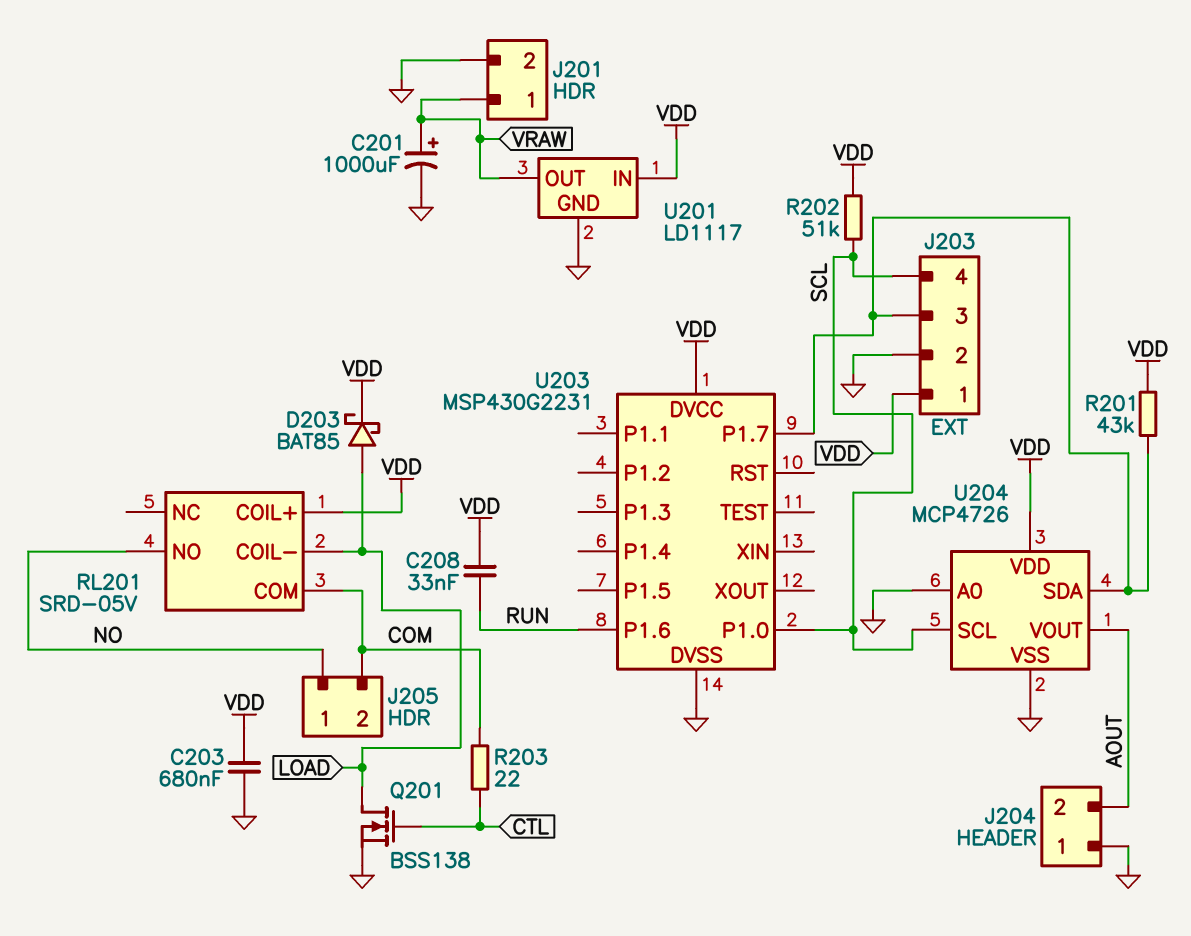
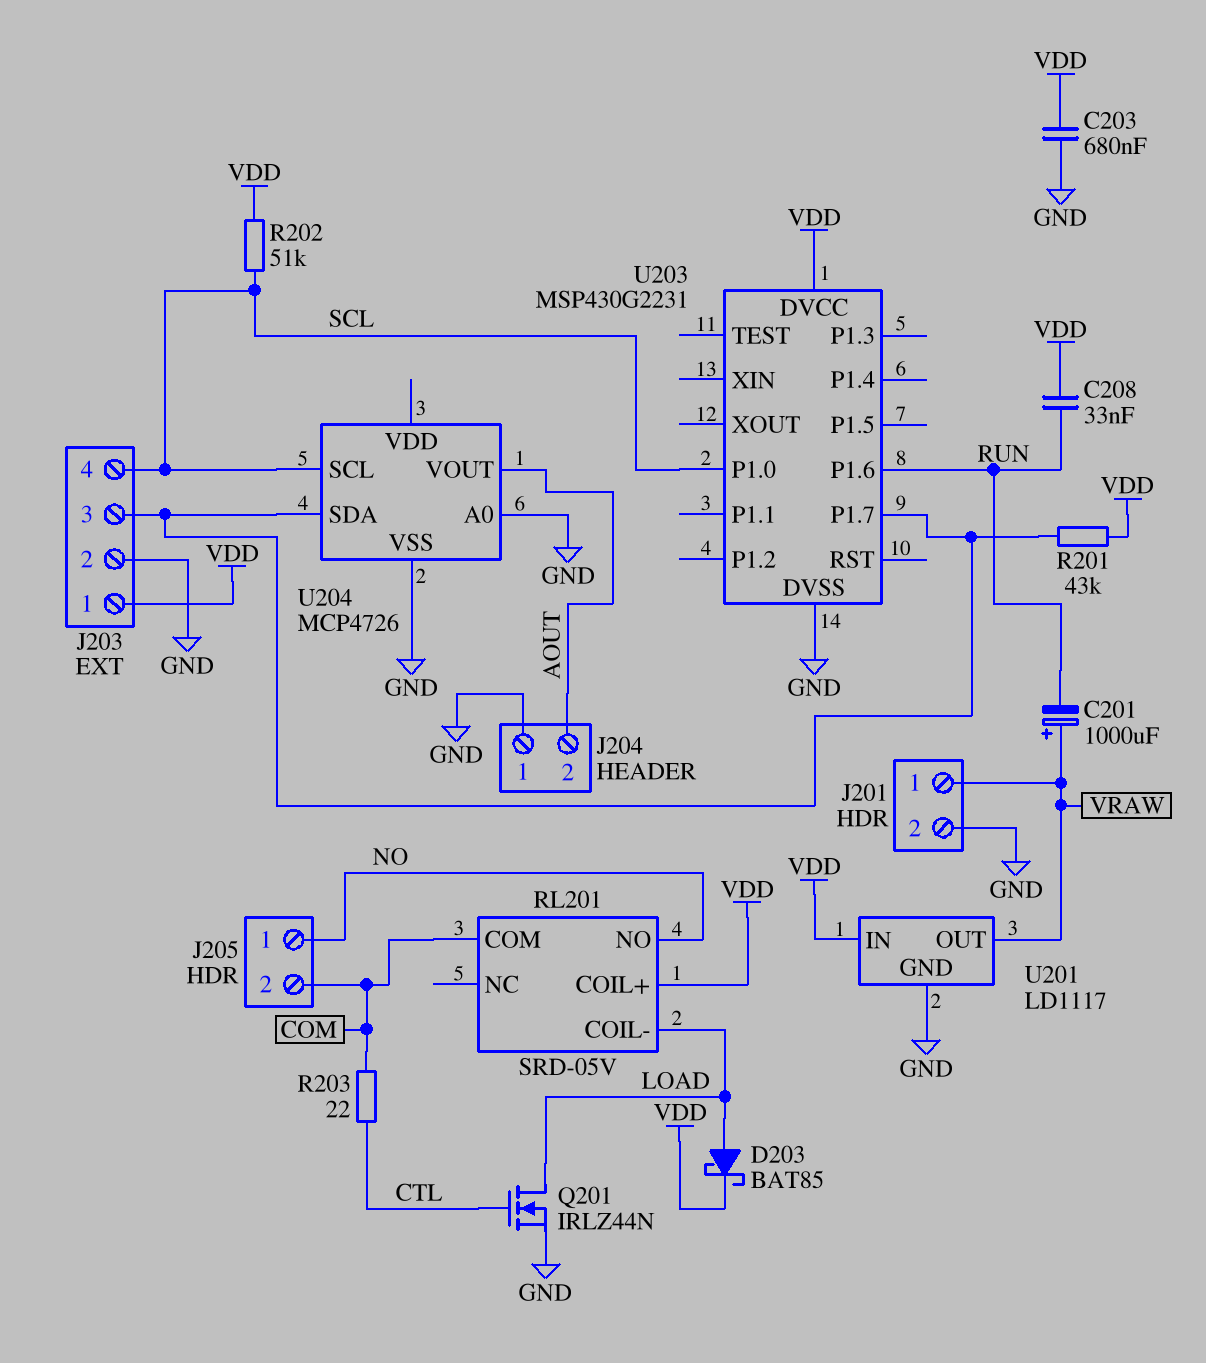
C201: 1000uF (plus VRAW, minus GND) -> 1000uF (plus VRAW, minus RUN)
Q201: NMOS BSS138 (G CTL, D LOAD, S GND) -> NMOS IRLZ44N (G CTL, D LOAD, S GND)
U204 pin VDD: VDD -> none

